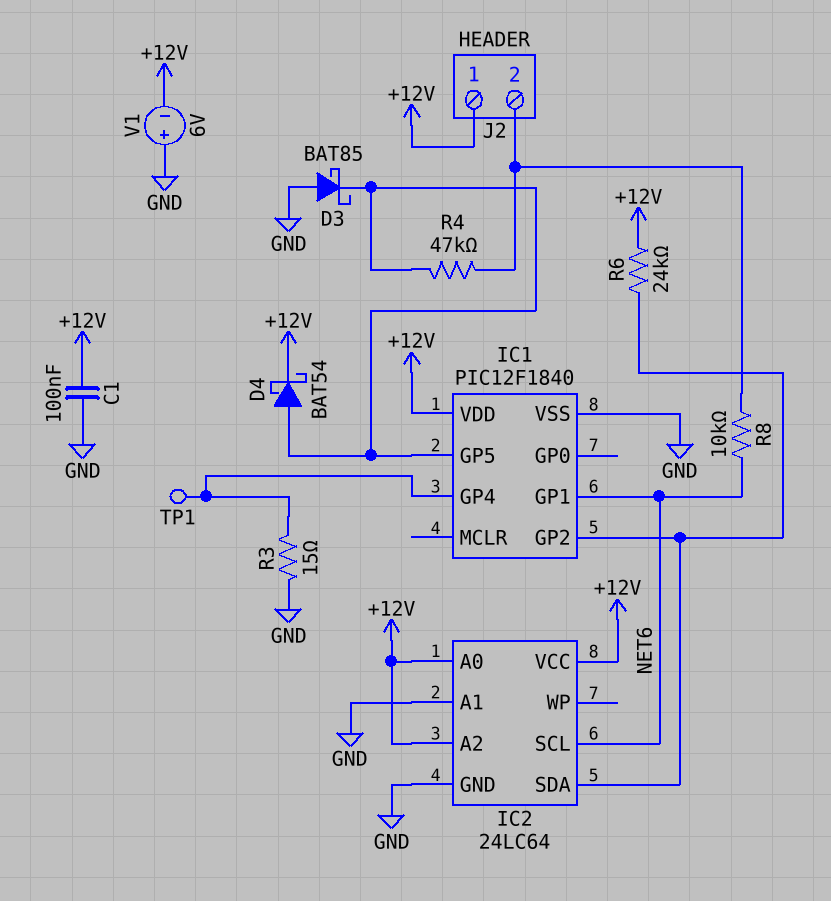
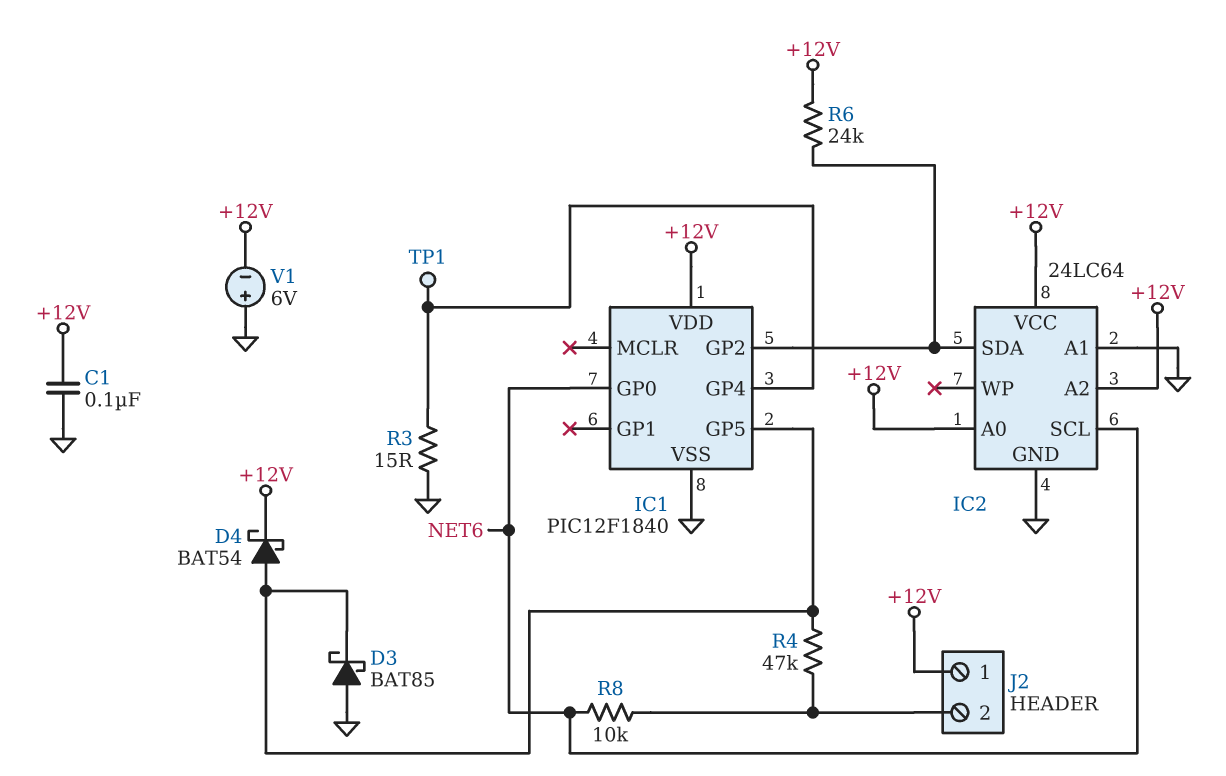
IC1 pin GP0: none -> NET6
IC1 pin GP1: NET6 -> none

